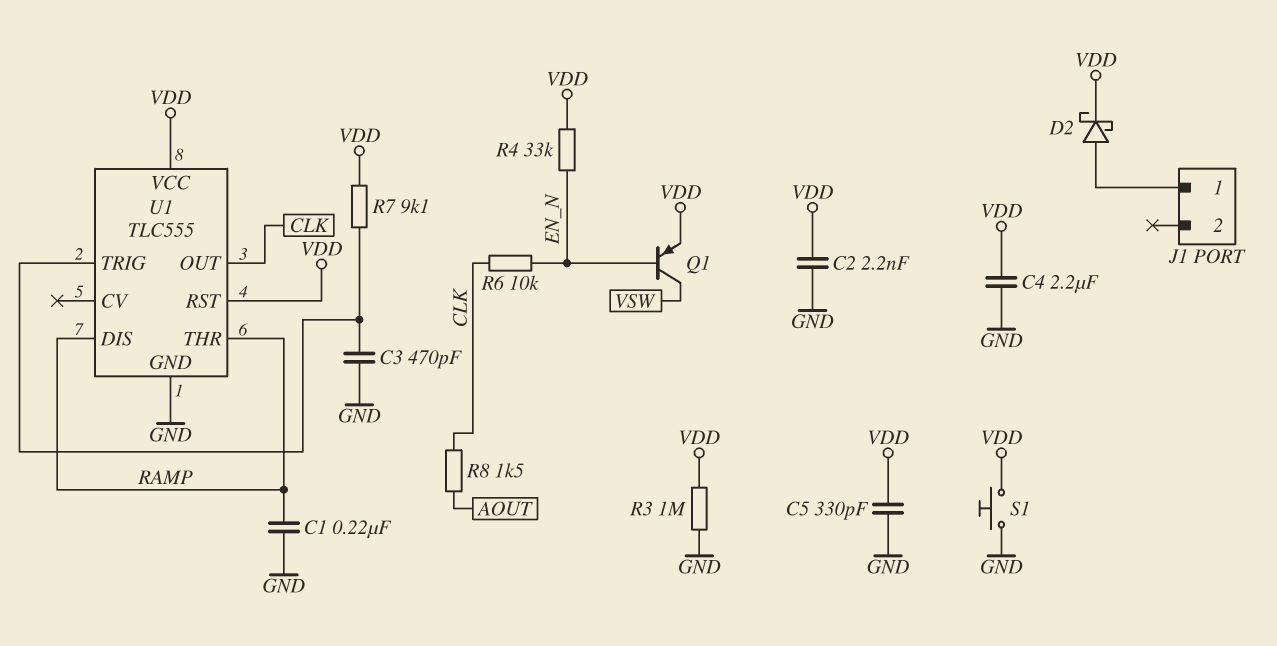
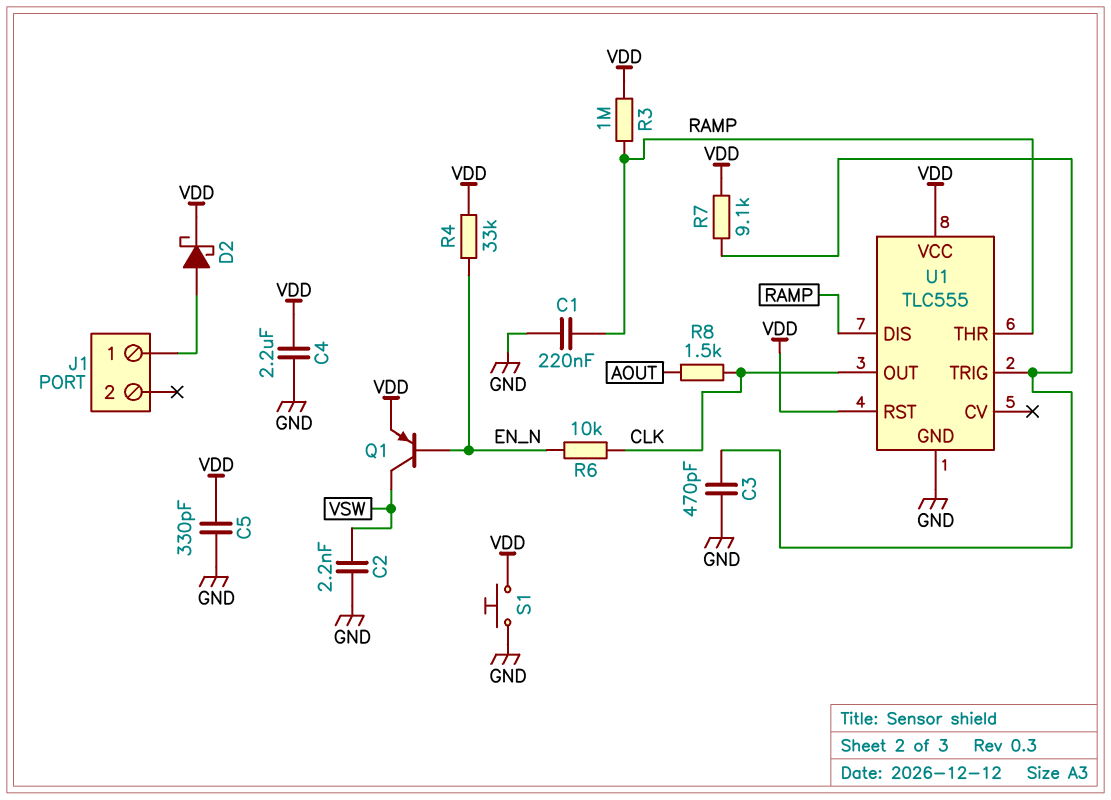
C2: 2.2nF (GND, VDD) -> 2.2nF (GND, VSW)
R3: 1M (GND, VDD) -> 1M (RAMP, VDD)

